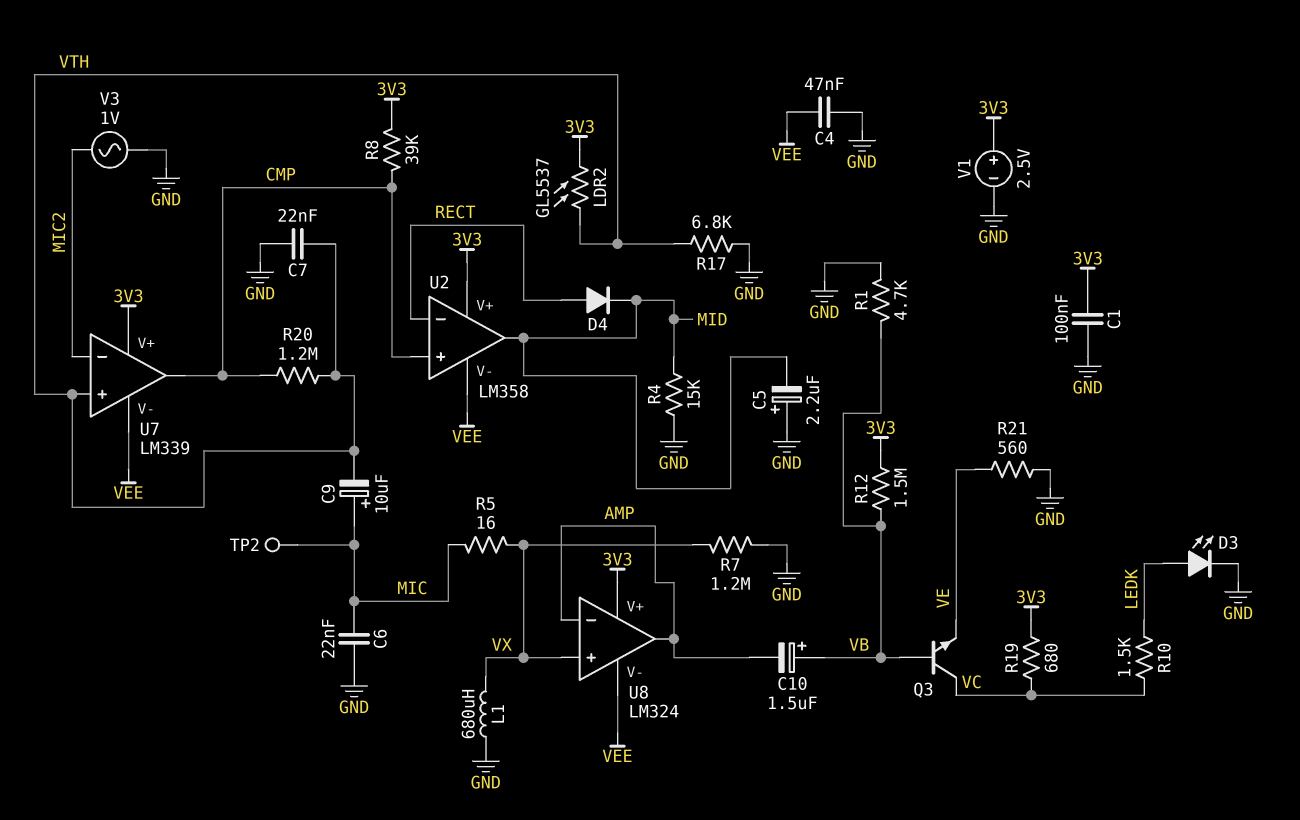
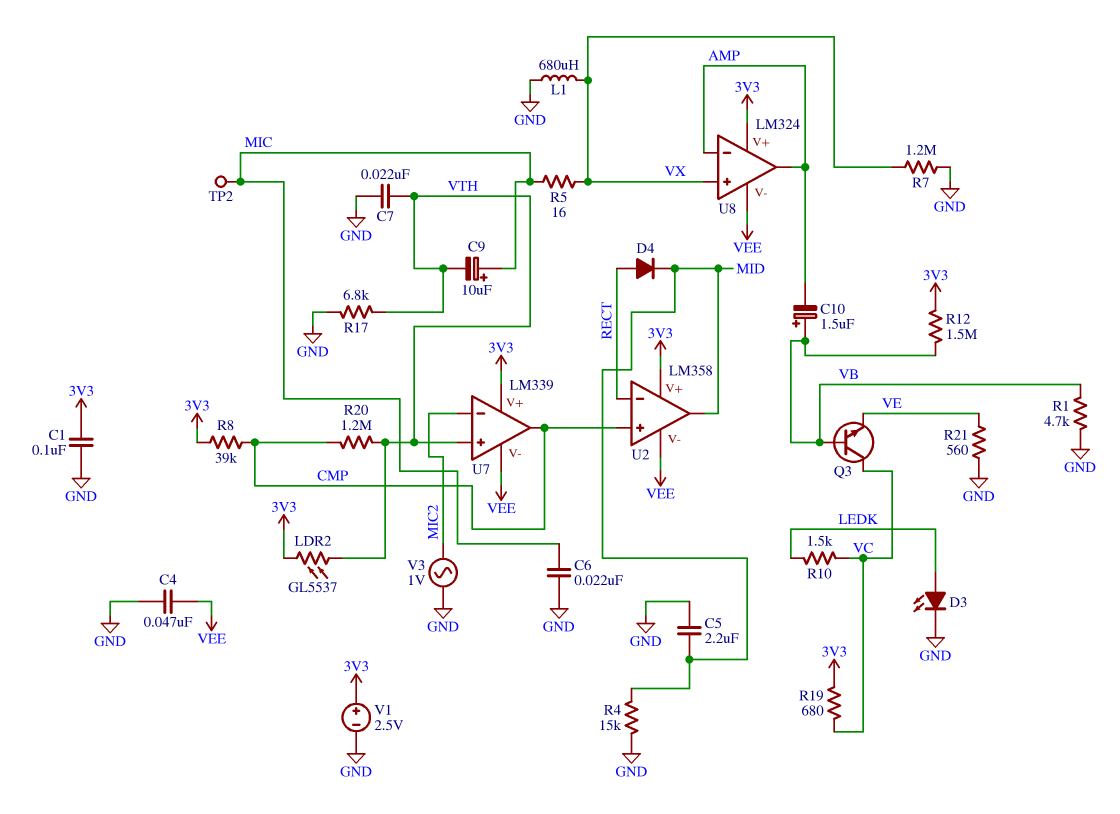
C5: 2.2uF (plus GND, minus MID) -> 2.2uF (GND, MID)

